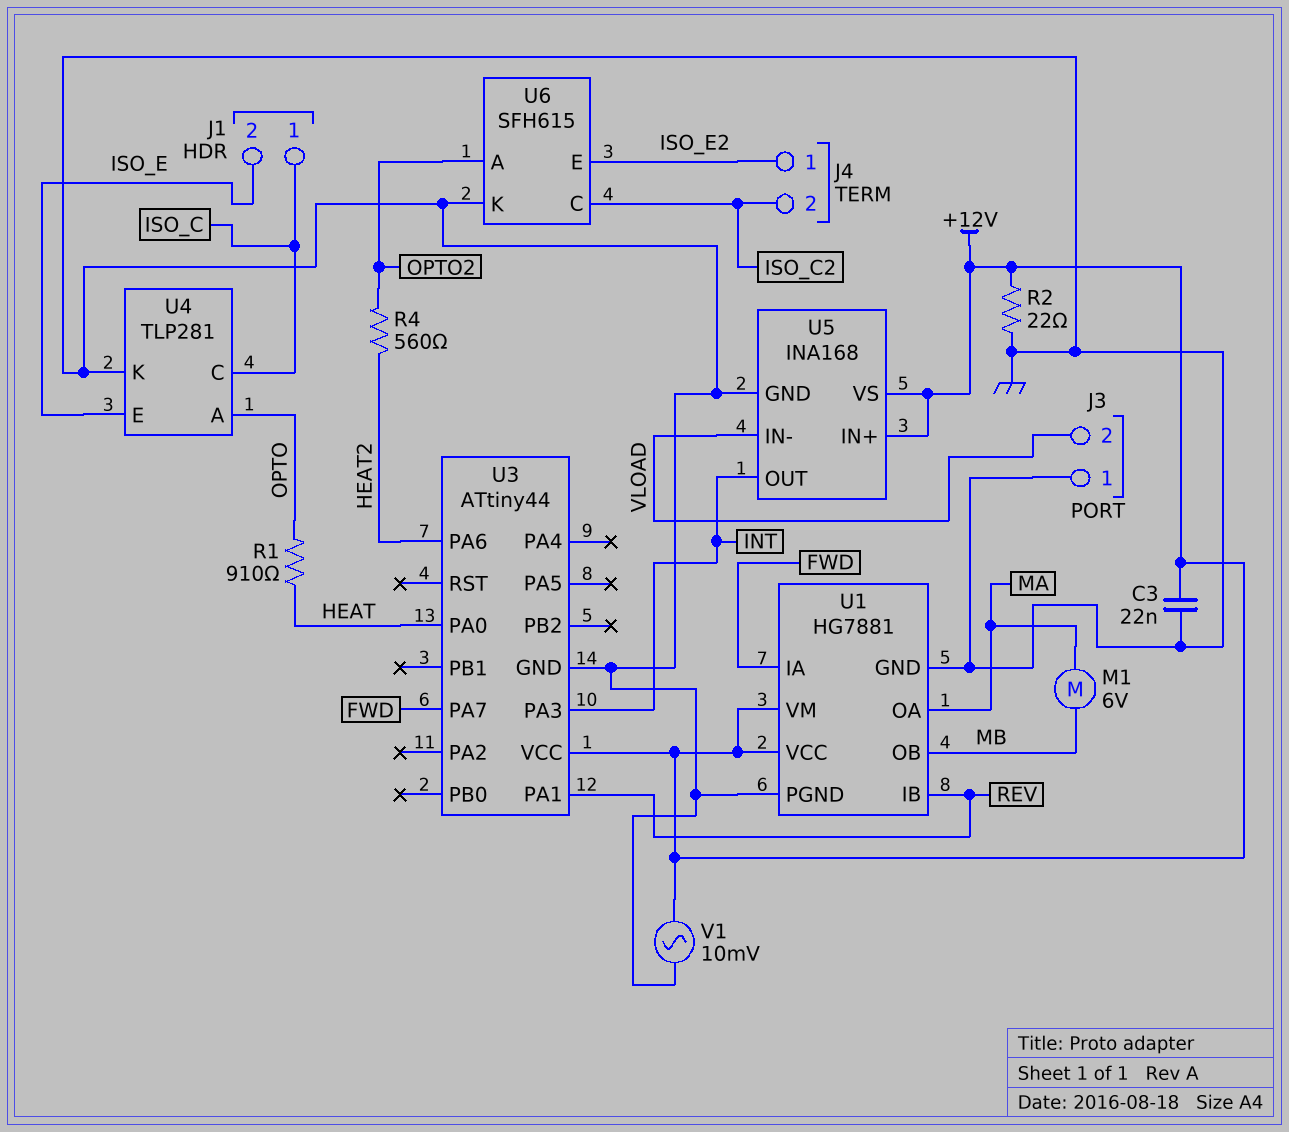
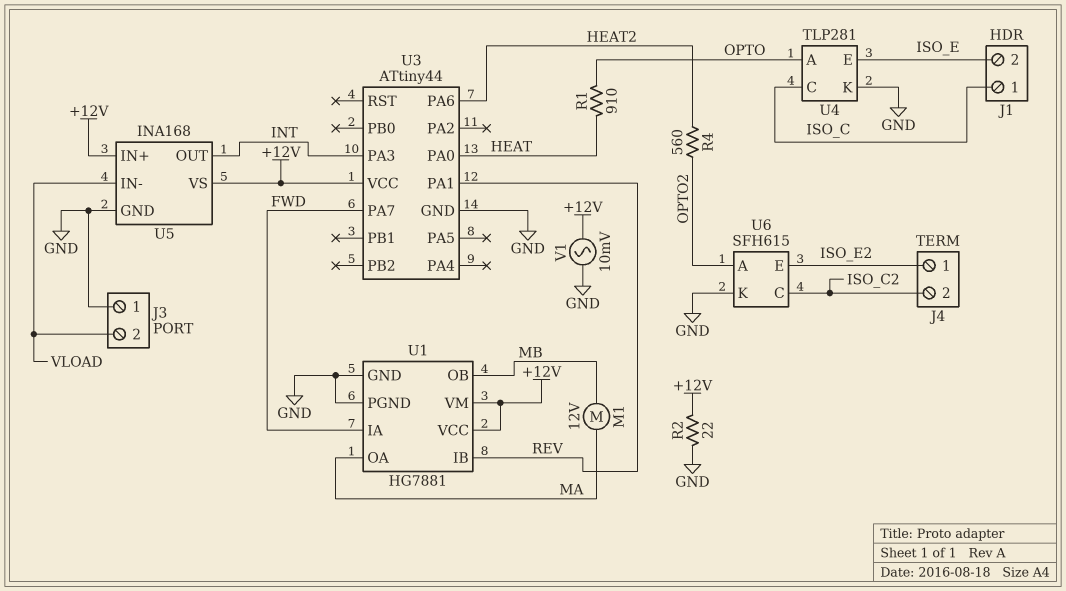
C3: 22nF (+12V, GND) -> none
M1: motor 6V (MA, MB) -> motor 12V (MA, MB)

